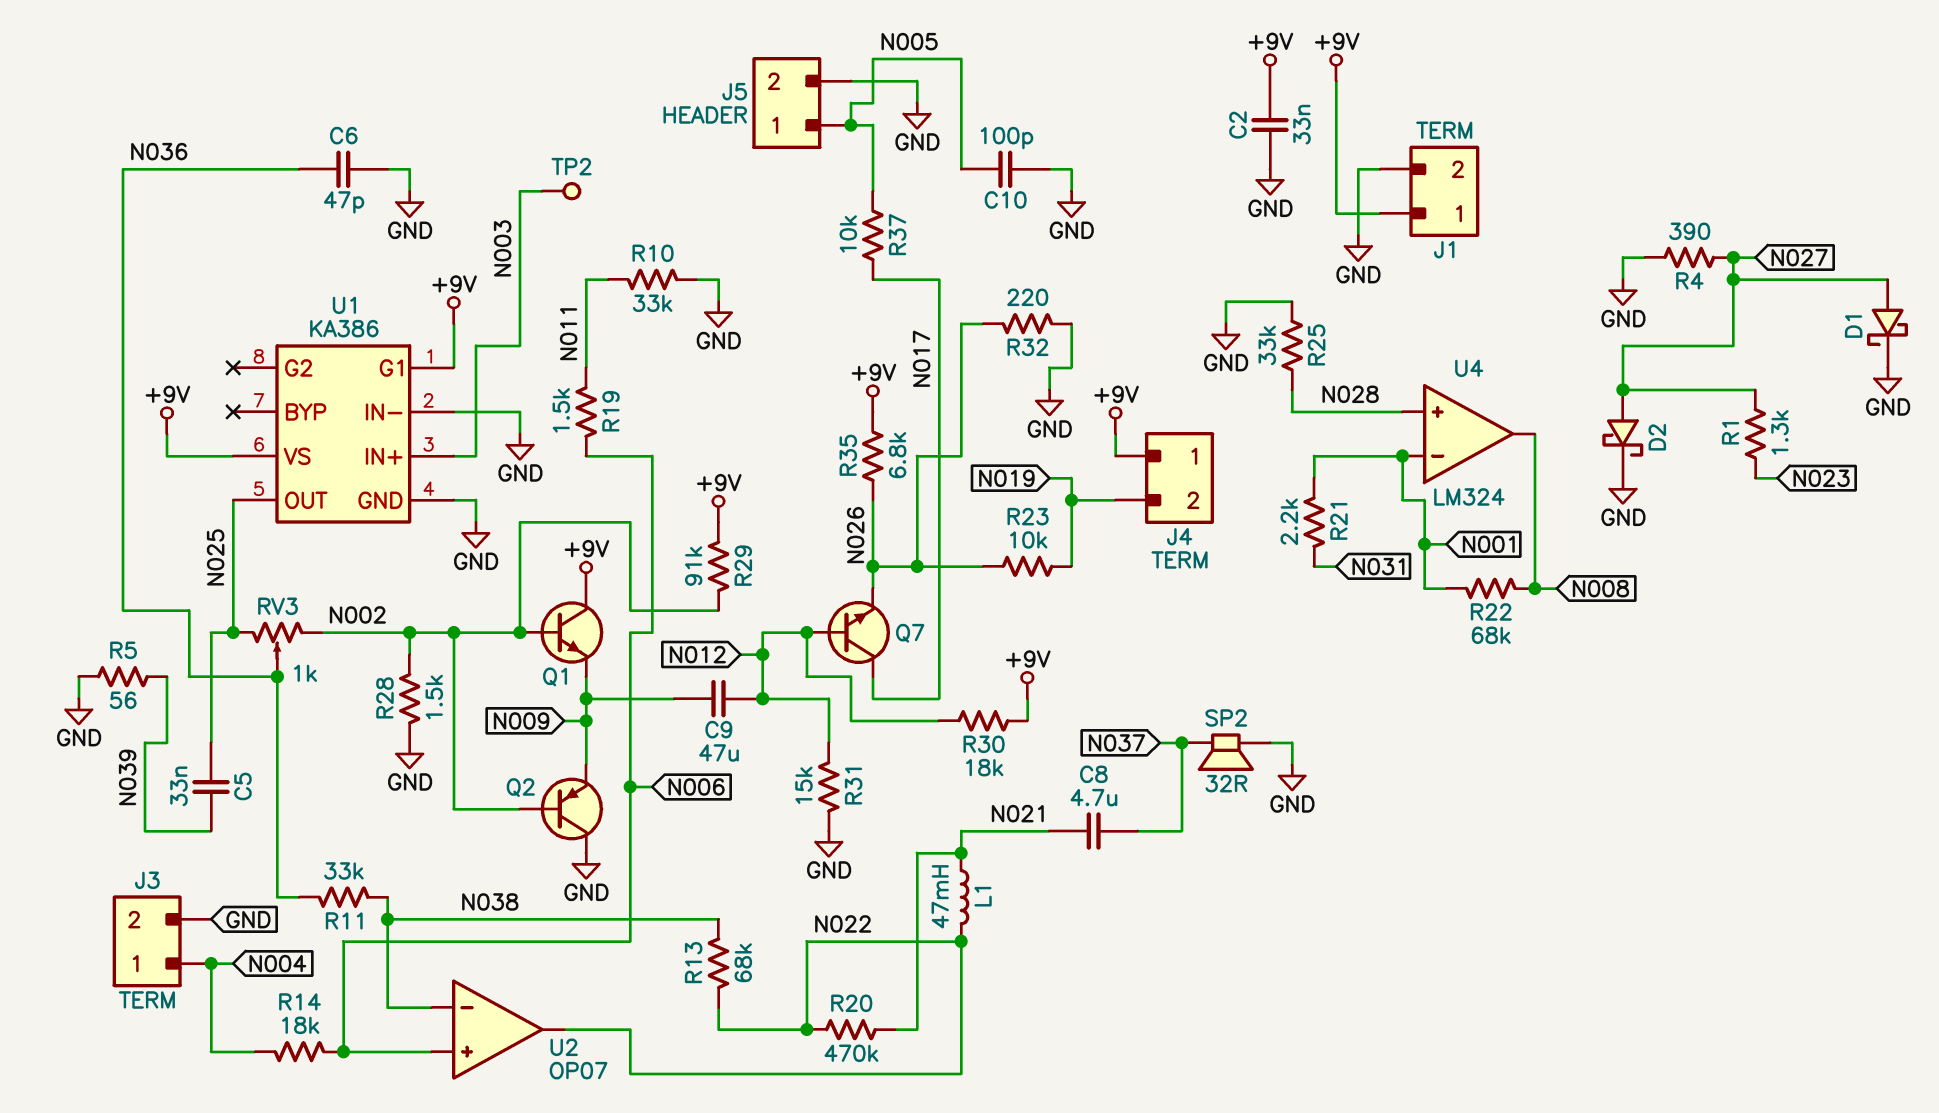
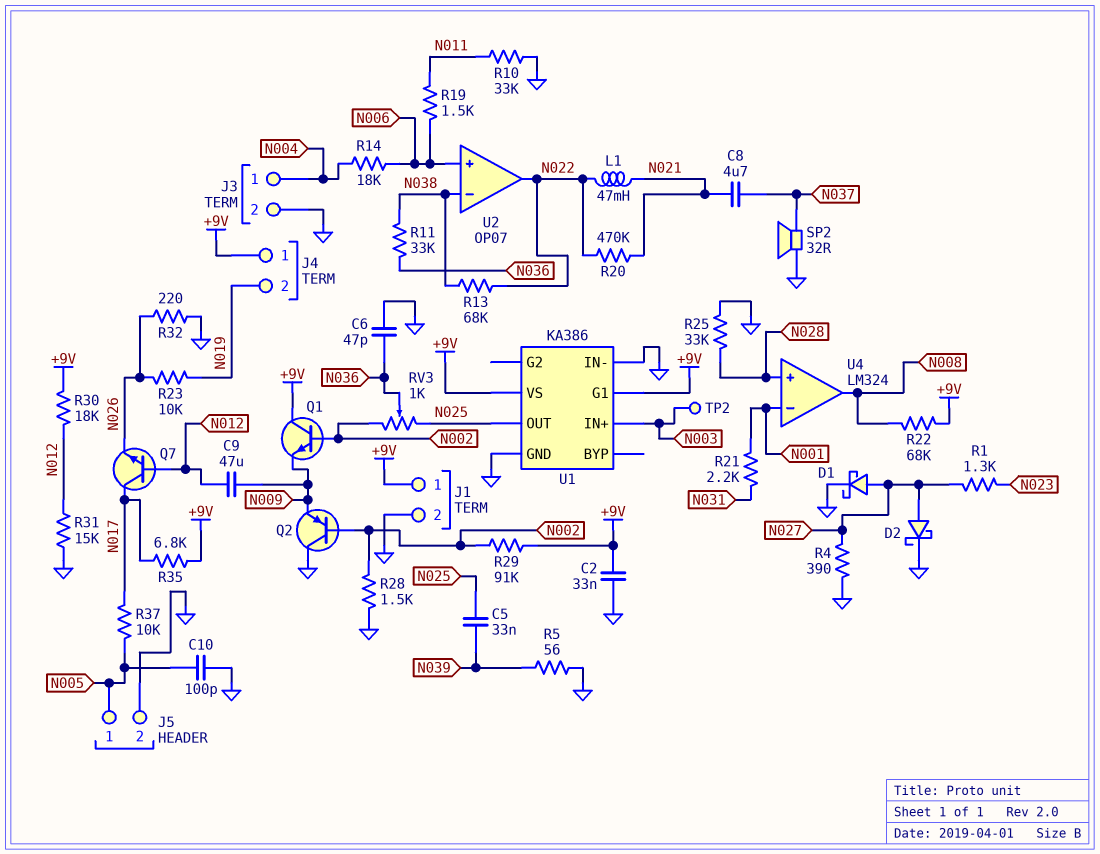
R22: 68k (N001, N008) -> 68k (+9V, N008)
R35: 6.8k (+9V, N026) -> 6.8k (+9V, N017)

